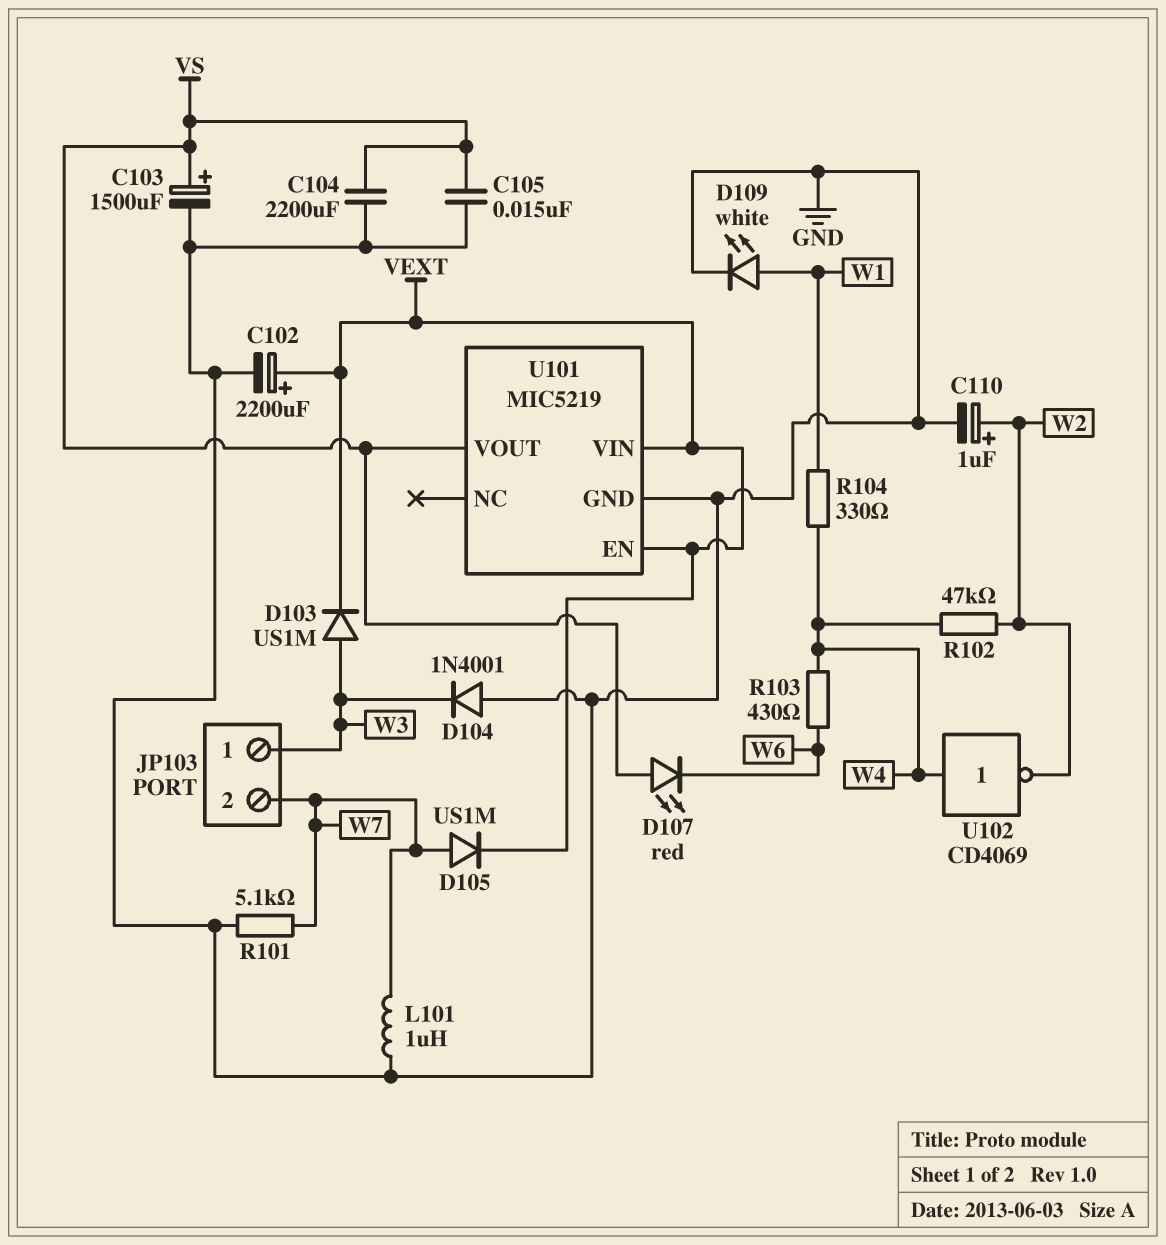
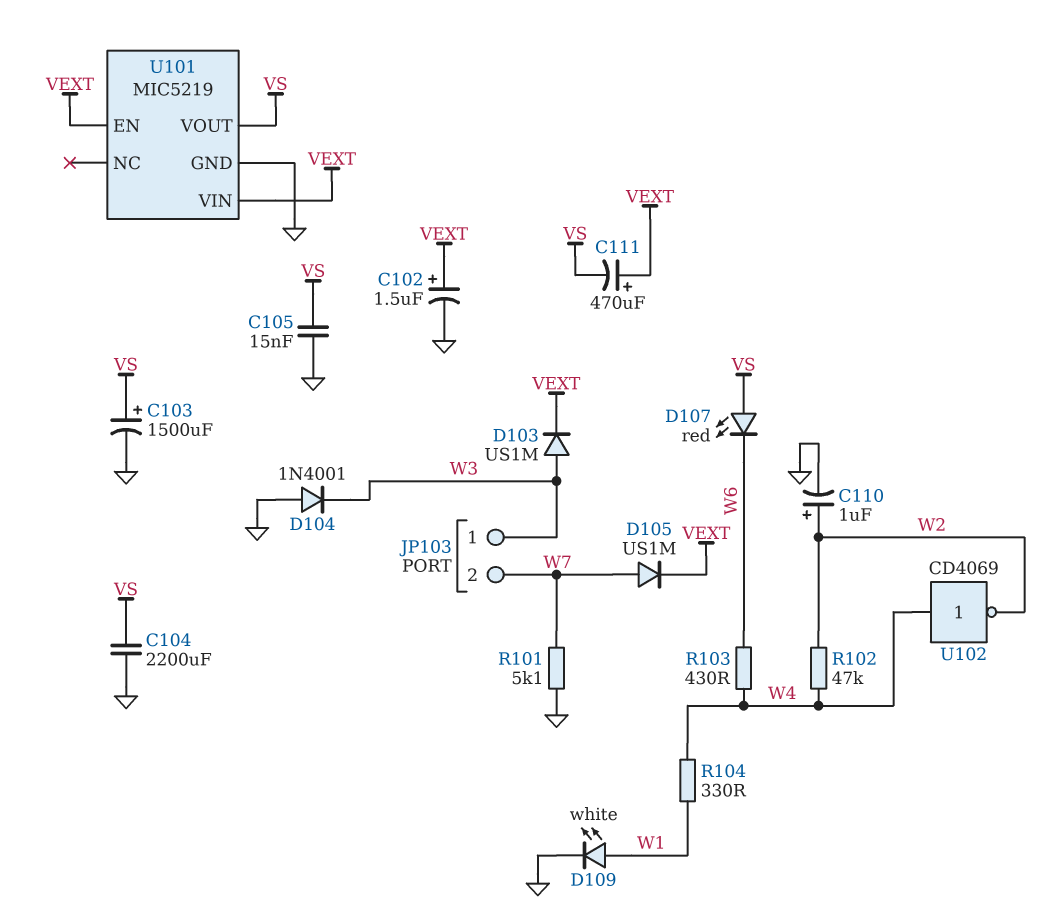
C102: 2200uF (plus VEXT, minus GND) -> 1.5uF (plus VEXT, minus GND)
C111: none -> 470uF (plus VEXT, minus VS)
L101: 1uH (GND, W7) -> none

